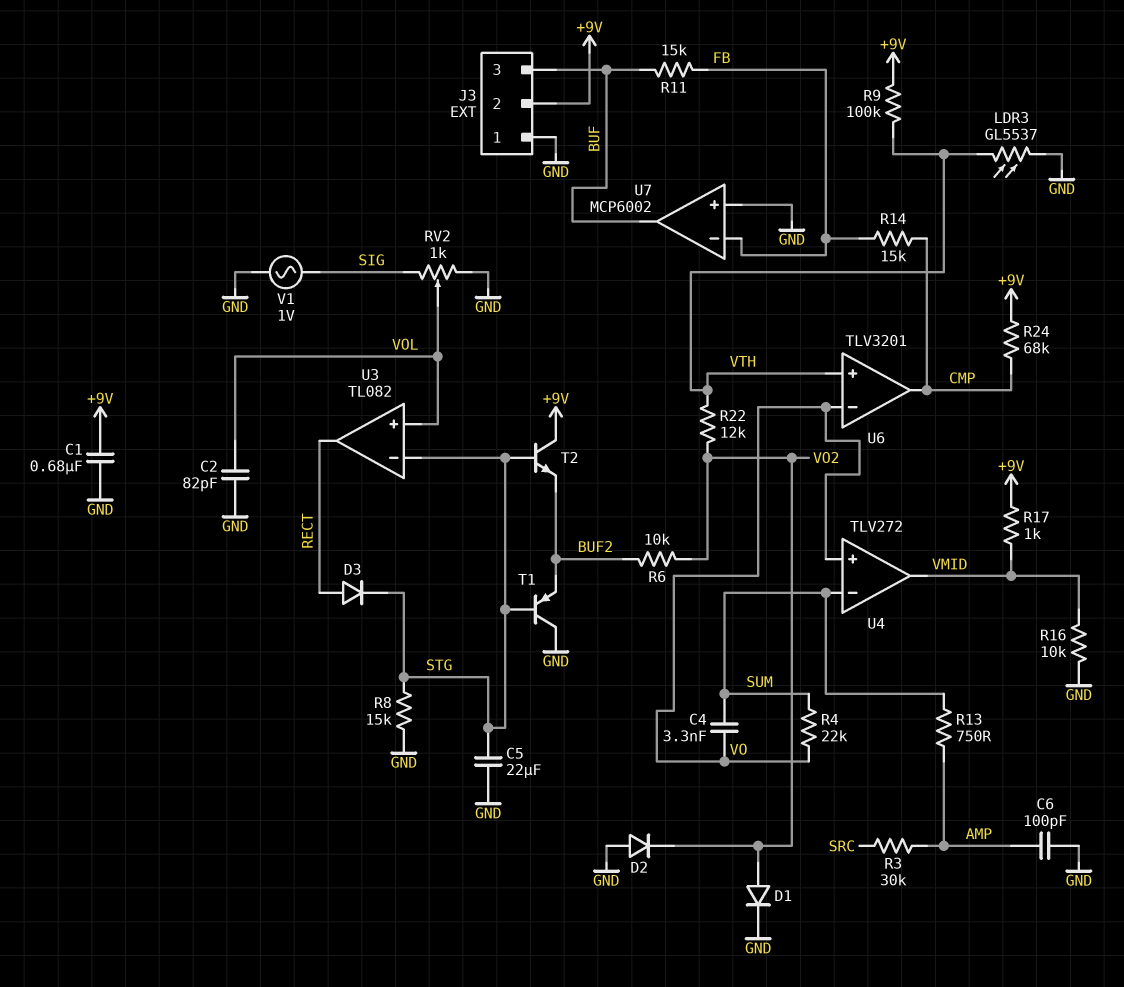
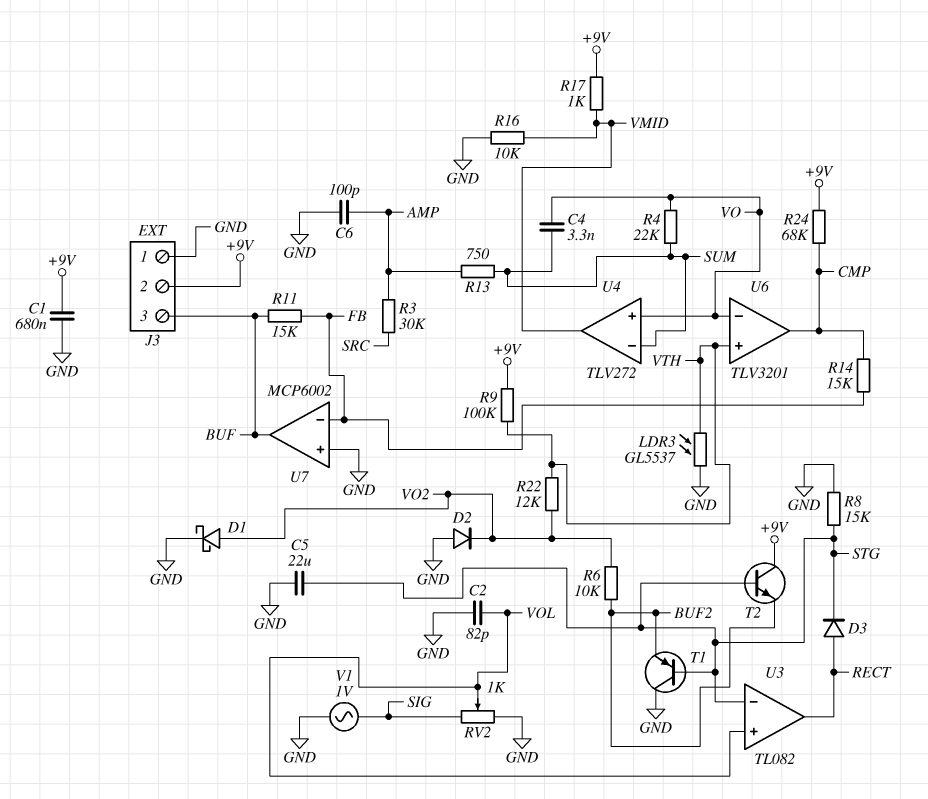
D1: diode (A VO2, K GND) -> schottky (A VO2, K GND)

